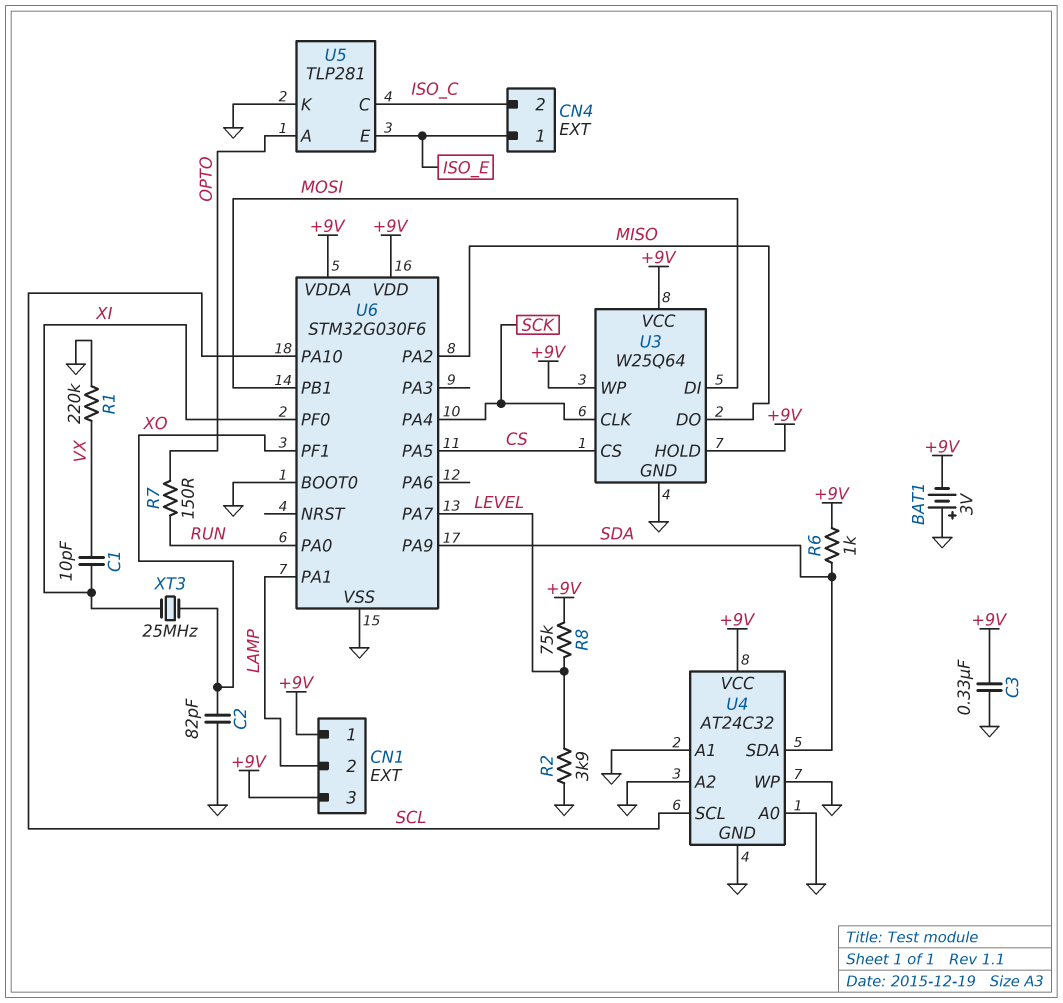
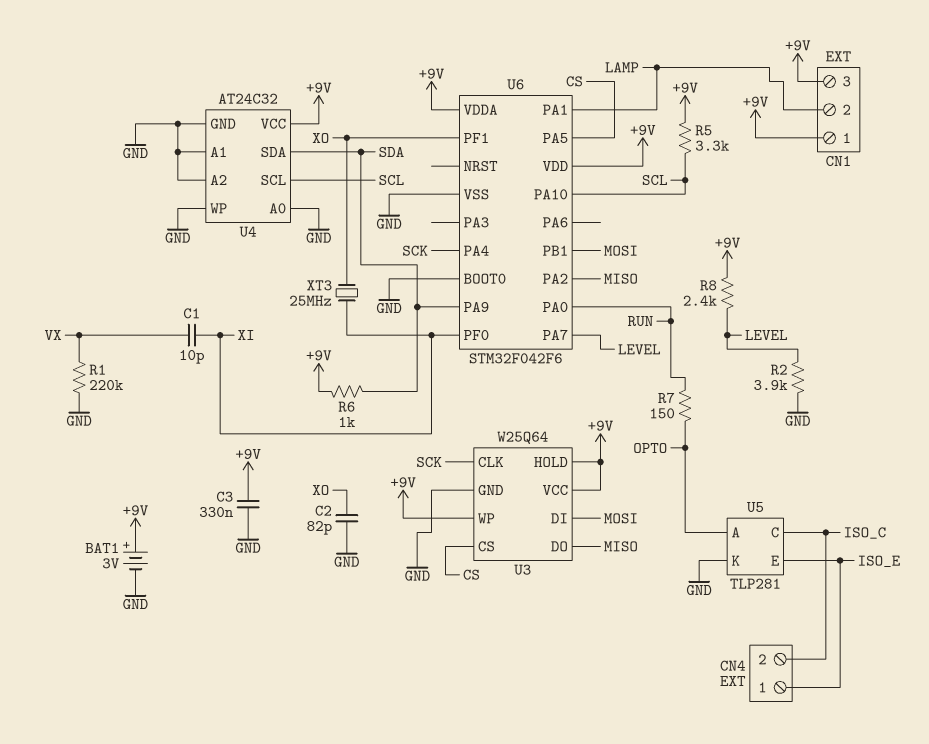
BAT1: 3V (plus GND, minus +9V) -> 3V (plus +9V, minus GND)
R5: none -> 3.3k (+9V, SCL)
R8: 75k (+9V, LEVEL) -> 2.4k (+9V, LEVEL)
U6: STM32G030F6 -> STM32F042F6

